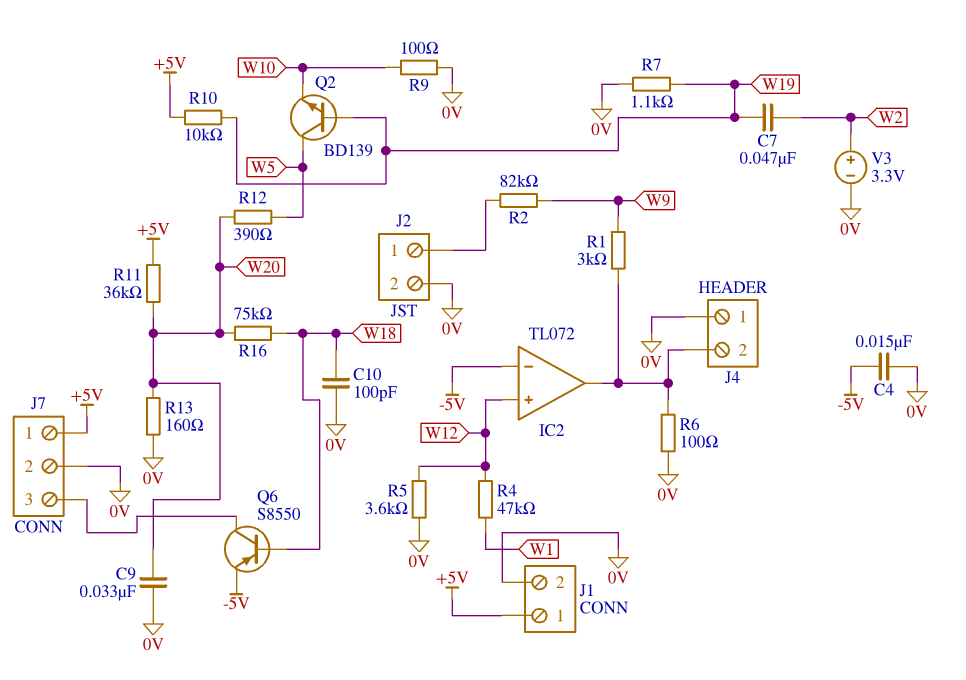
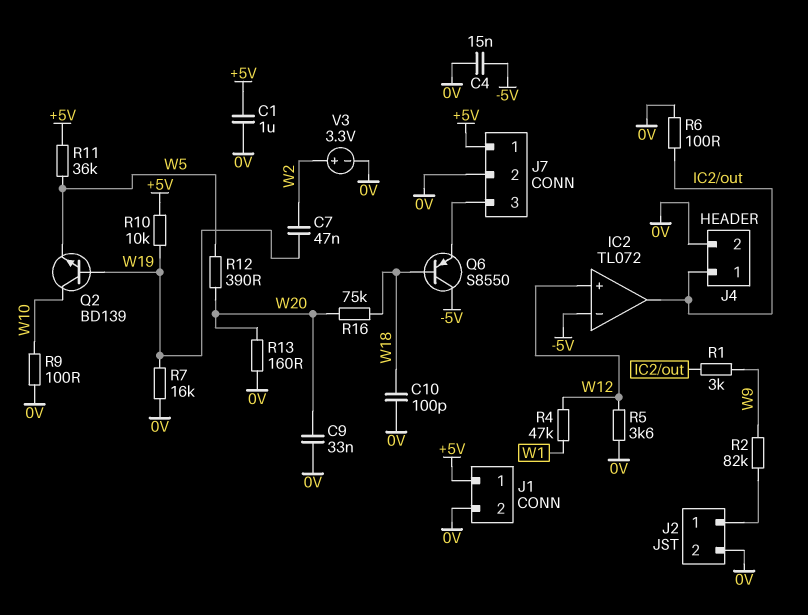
C1: none -> 1uF (+5V, 0V)
J4 pin 1: 0V -> IC2/out
J4 pin 2: IC2/out -> 0V
Q2: NPN BD139 (B W19, C W5, E W10) -> NPN BD139 (B W19, C W10, E W5)
Q6: PNP S8550 (B W18, C J7/3, E -5V) -> PNP S8550 (B W18, C -5V, E J7/3)
R7: 1.1k (0V, W19) -> 16k (0V, W19)
R11: 36k (+5V, W20) -> 36k (+5V, W5)

